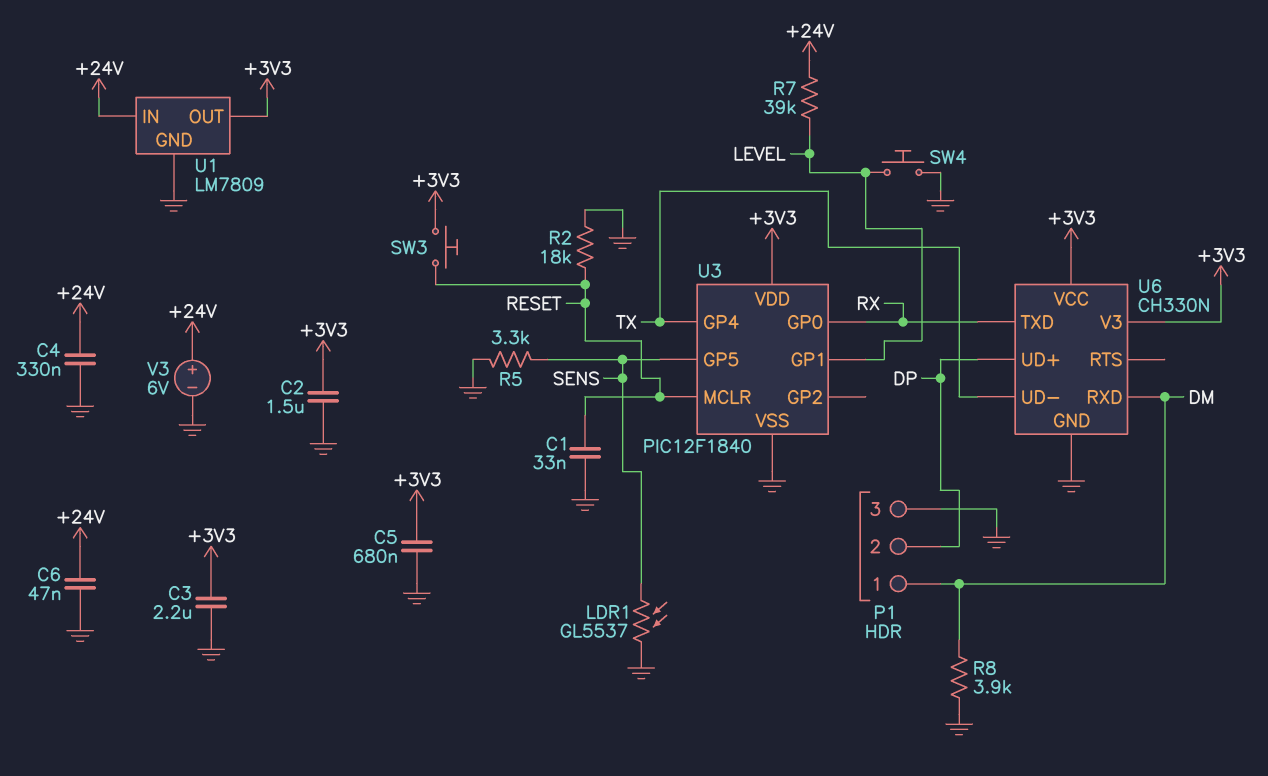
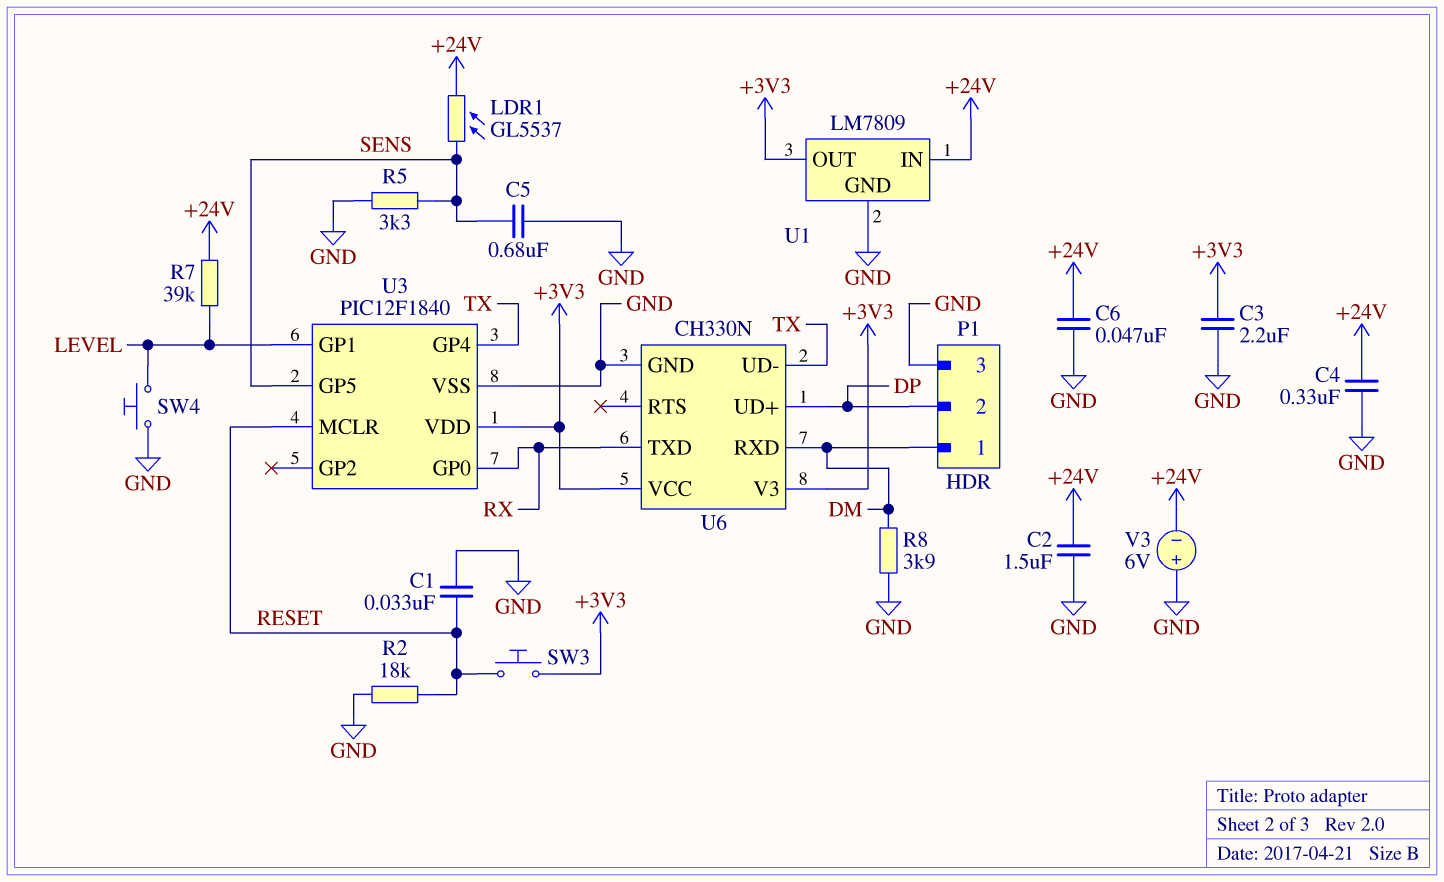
C2: 1.5uF (+3V3, GND) -> 1.5uF (+24V, GND)
C5: 680nF (+3V3, GND) -> 680nF (GND, SENS)
LDR1: GL5537 (GND, SENS) -> GL5537 (+24V, SENS)
V3: 6V (plus +24V, minus GND) -> 6V (plus GND, minus +24V)

